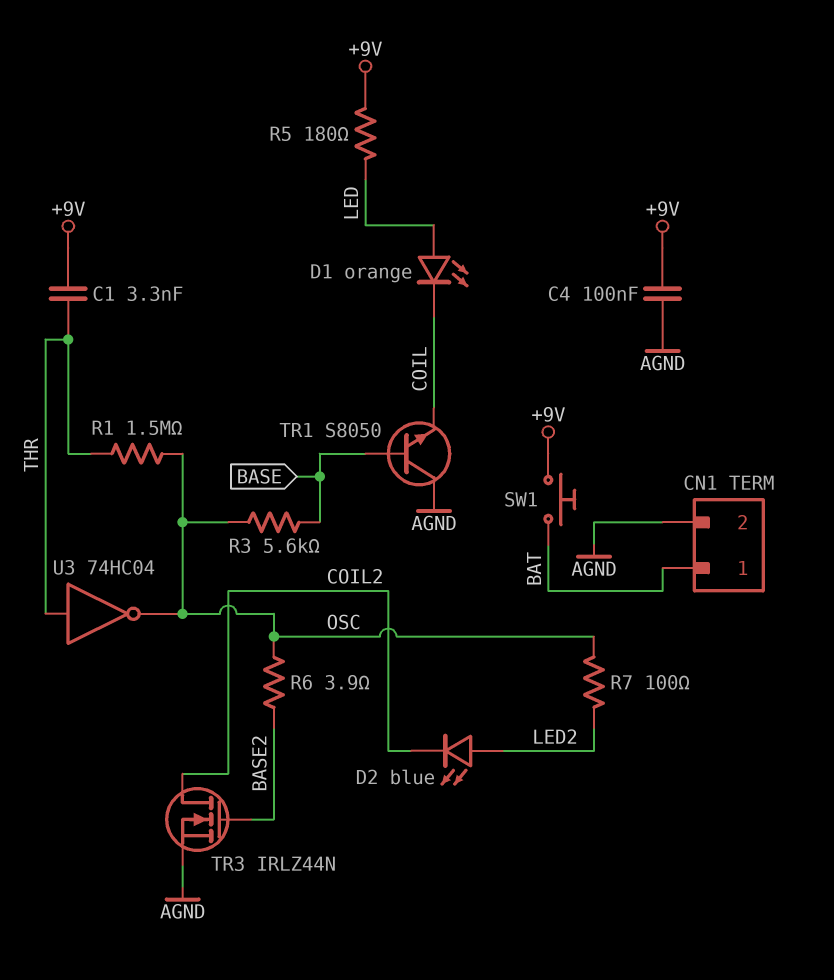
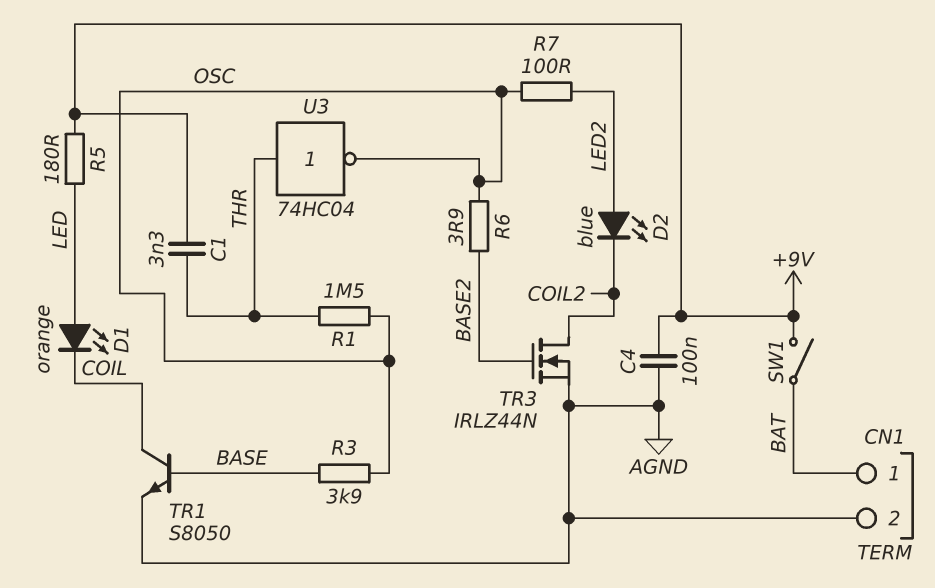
R3: 5.6k (BASE, OSC) -> 3.9k (BASE, OSC)
SW1: button (+9V, BAT) -> switch (+9V, BAT)
TR1: NPN S8050 (B BASE, C AGND, E COIL) -> NPN S8050 (B BASE, C COIL, E AGND)

